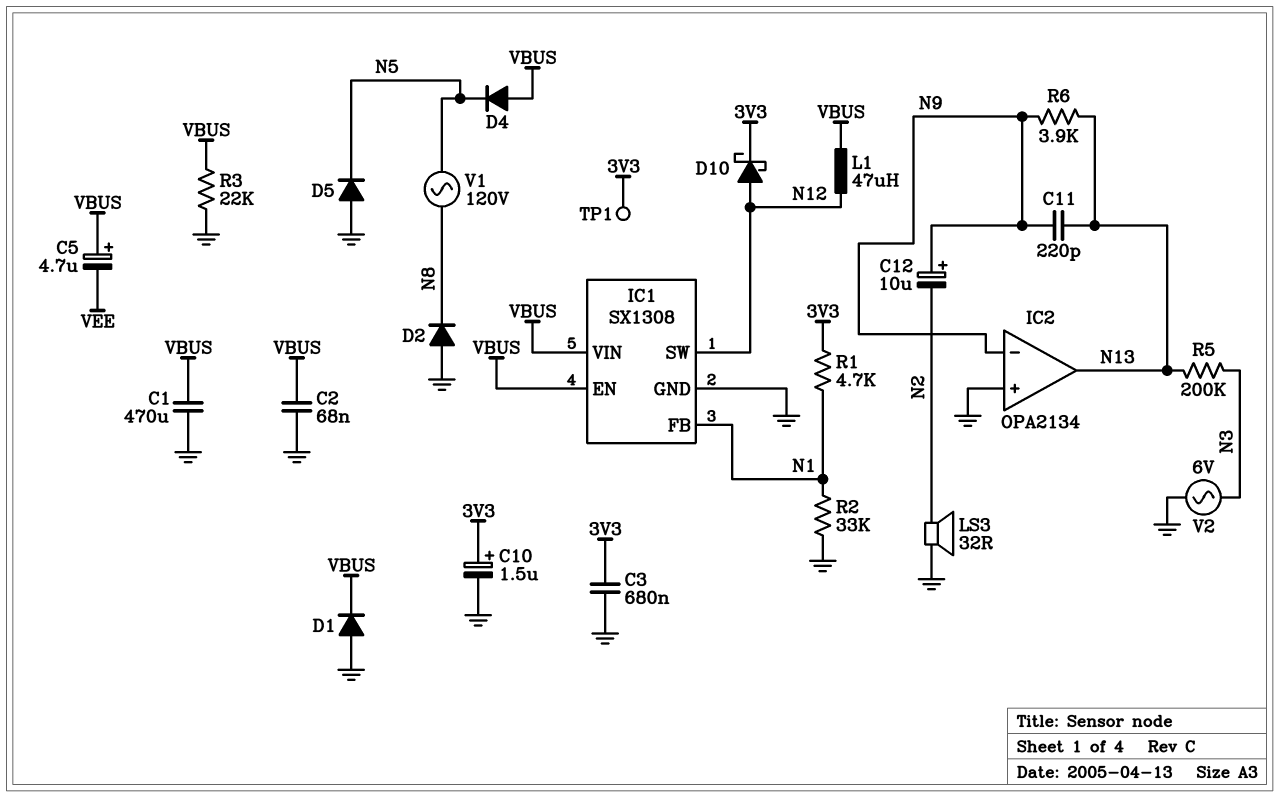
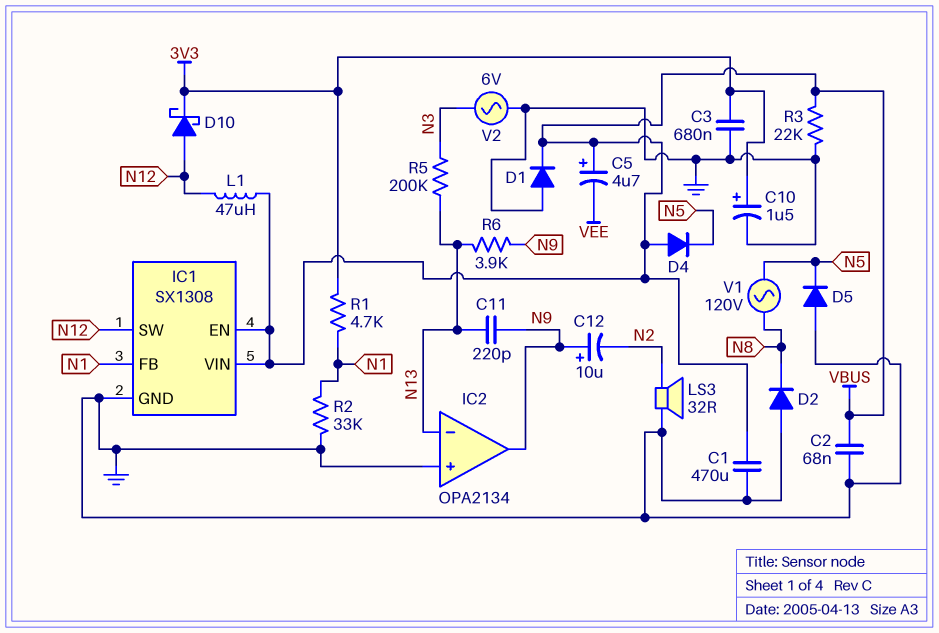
IC2 pin in-: N9 -> N13
IC2 pin out: N13 -> N9
TP1: test point (3V3) -> none

